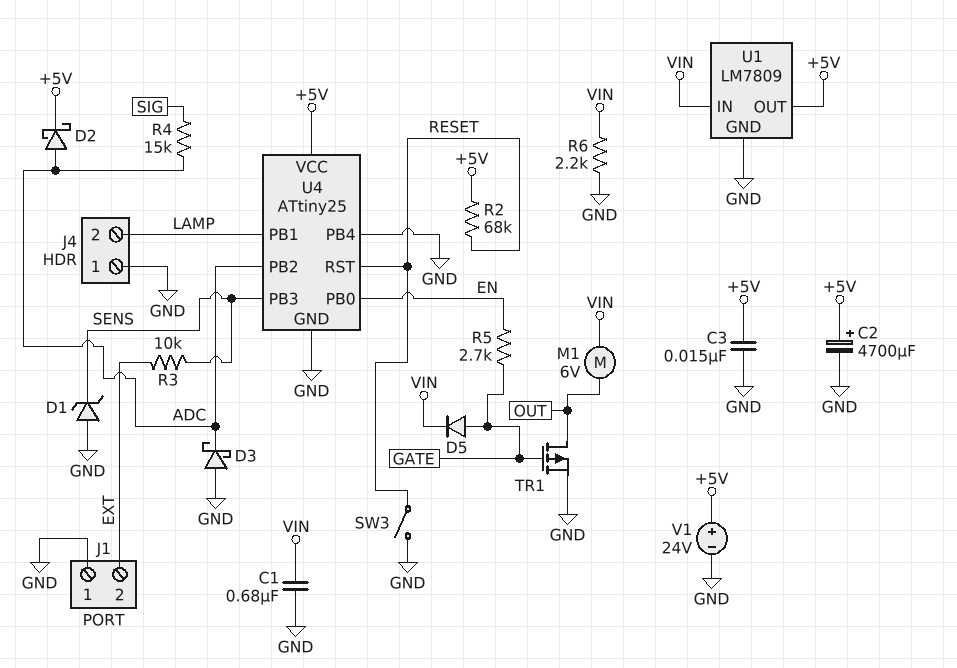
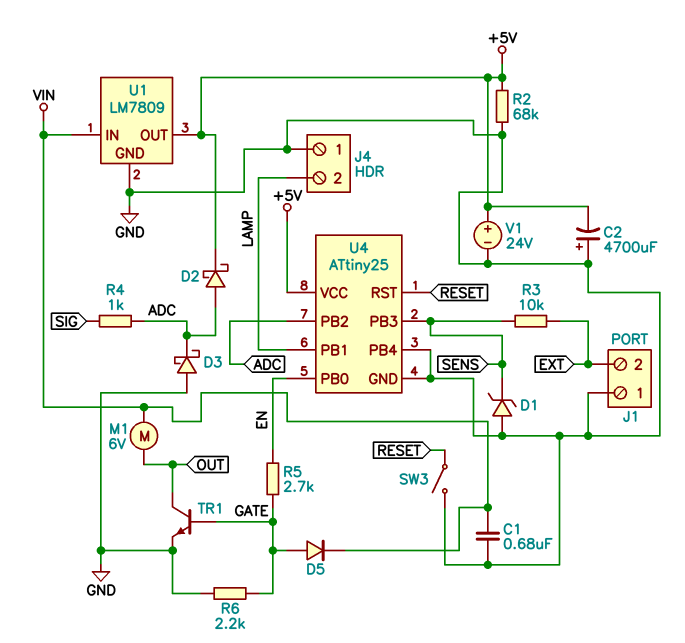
C2: 4700uF (plus +5V, minus GND) -> 4700uF (plus GND, minus +5V)
C3: 15nF (+5V, GND) -> none
R2: 68k (+5V, RESET) -> 68k (+5V, GND)
R4: 15k (ADC, SIG) -> 1k (ADC, SIG)
R6: 2.2k (GND, VIN) -> 2.2k (GATE, GND)
TR1: PMOS (G GATE, D OUT, S GND) -> NPN (B GATE, C OUT, E GND)

